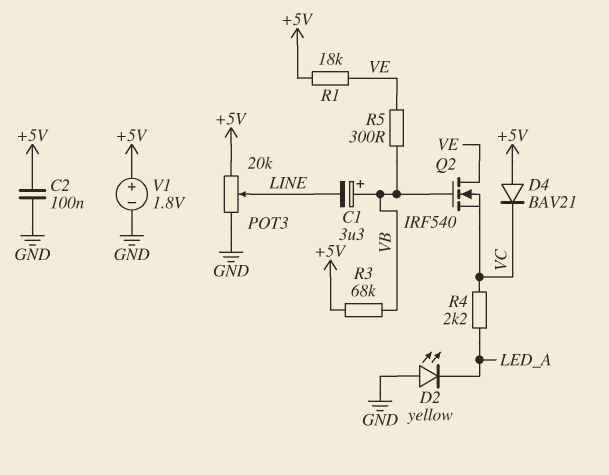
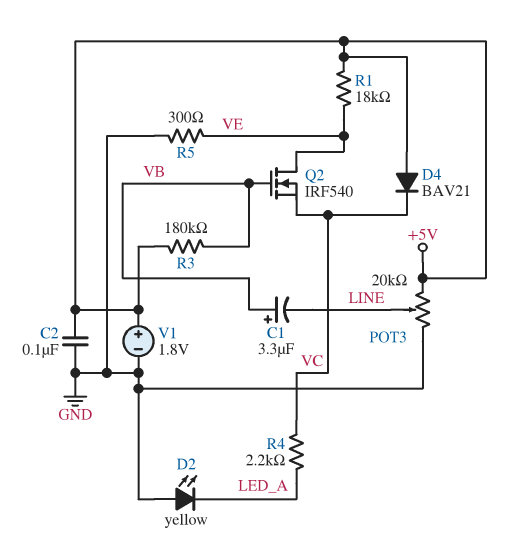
R3: 68k (+5V, VB) -> 180k (+5V, VB)
R5: 300 (VB, VE) -> 300 (GND, VE)

